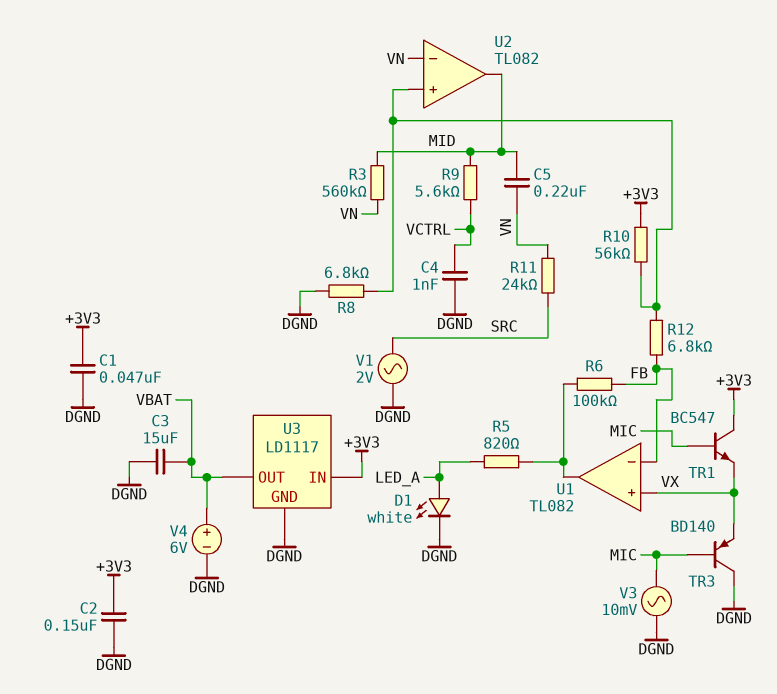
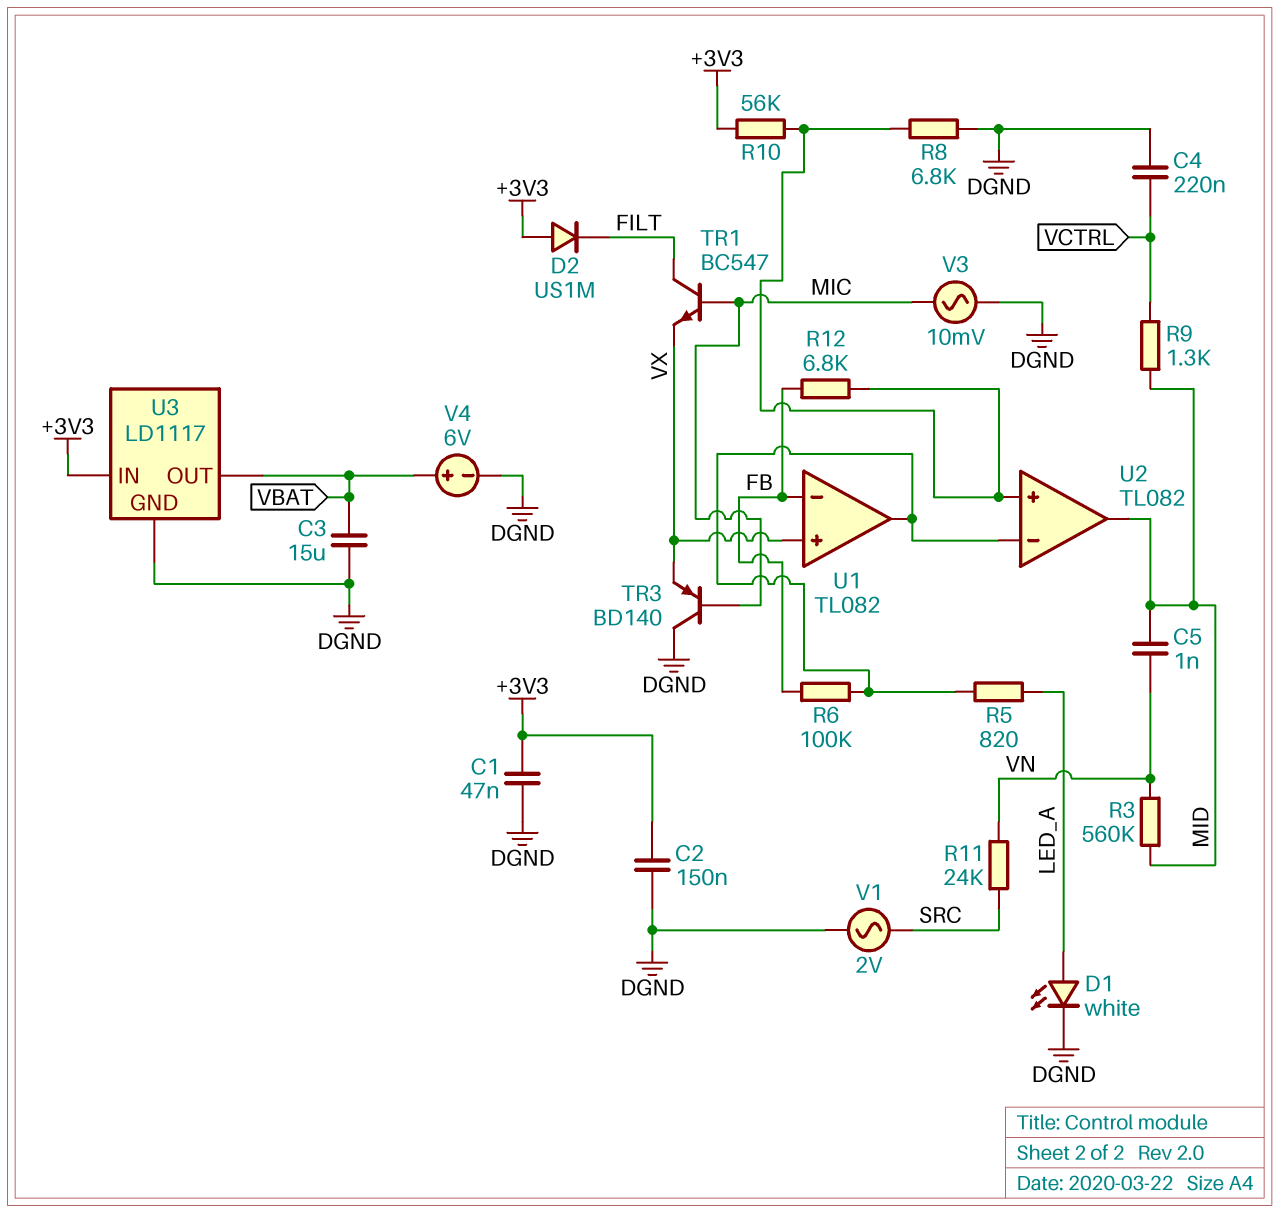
C4: 1nF (DGND, VCTRL) -> 220nF (DGND, VCTRL)
C5: 220nF (MID, VN) -> 1nF (MID, VN)
D2: none -> diode US1M (A +3V3, K FILT)
R9: 5.6k (MID, VCTRL) -> 1.3k (MID, VCTRL)
TR1: NPN BC547 (B MIC, C +3V3, E VX) -> NPN BC547 (B MIC, C FILT, E VX)
U2 pin in-: VN -> U1/out

